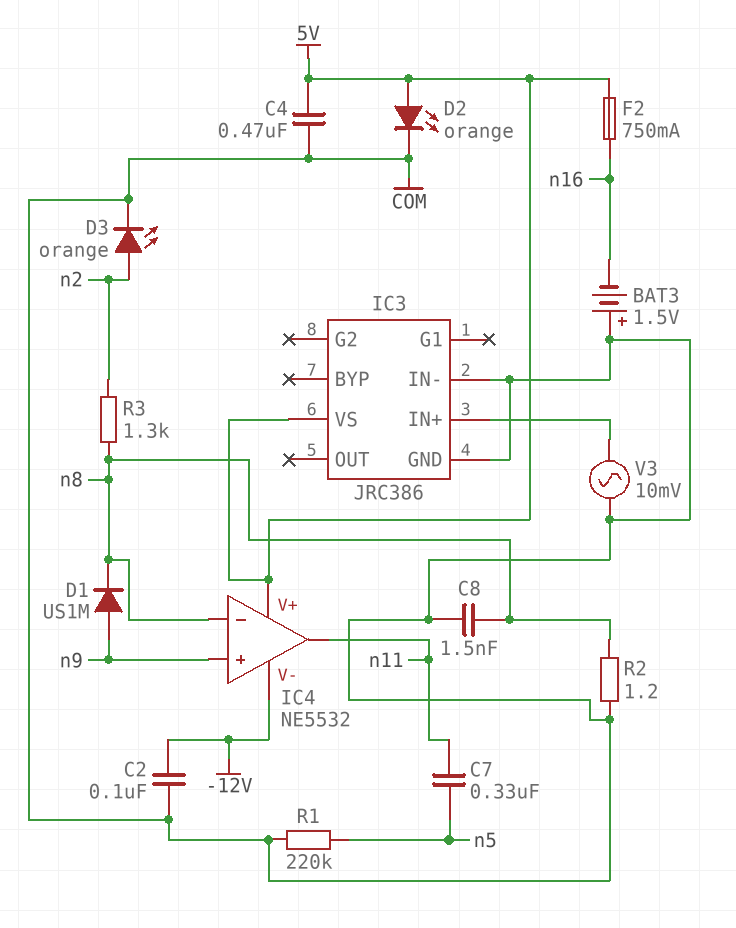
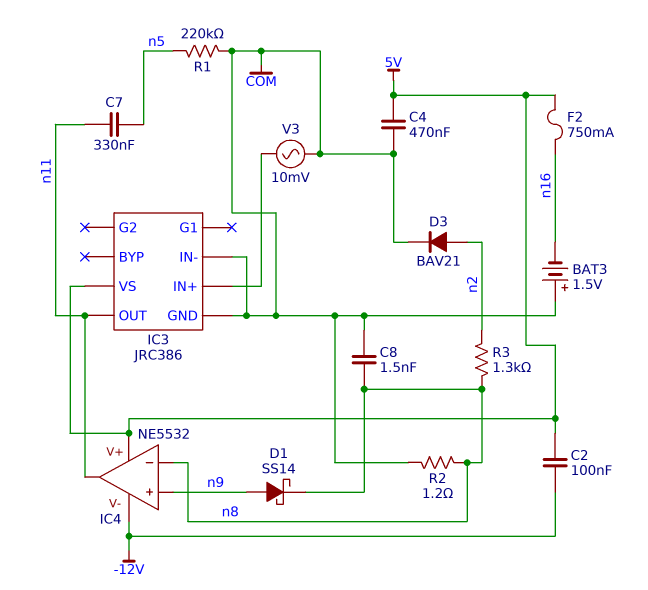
C2: 100nF (-12V, COM) -> 100nF (-12V, 5V)
D1: diode US1M (A n9, K n8) -> schottky SS14 (A n9, K n8)
D2: LED orange (A 5V, K COM) -> none
D3: LED orange (A n2, K COM) -> diode BAV21 (A n2, K COM)
IC3 pin OUT: none -> n11

